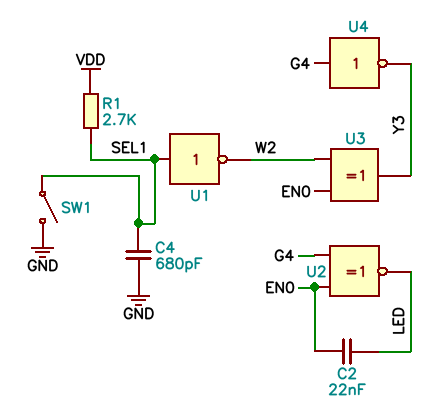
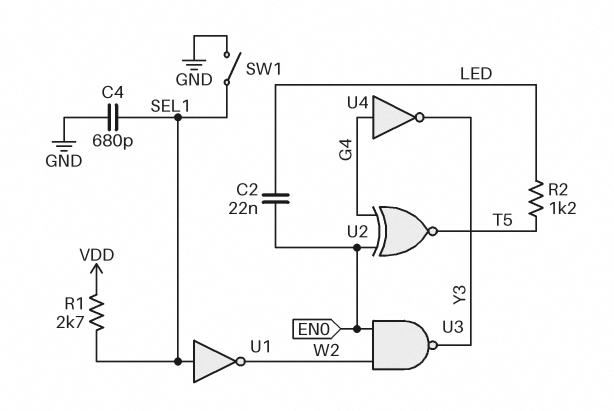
R2: none -> 1.2k (LED, T5)
U2: XNOR (in EN0, in G4, out LED) -> XNOR (in EN0, in G4, out T5)
U3: XOR (in EN0, in W2, out Y3) -> NAND (in EN0, in W2, out Y3)

